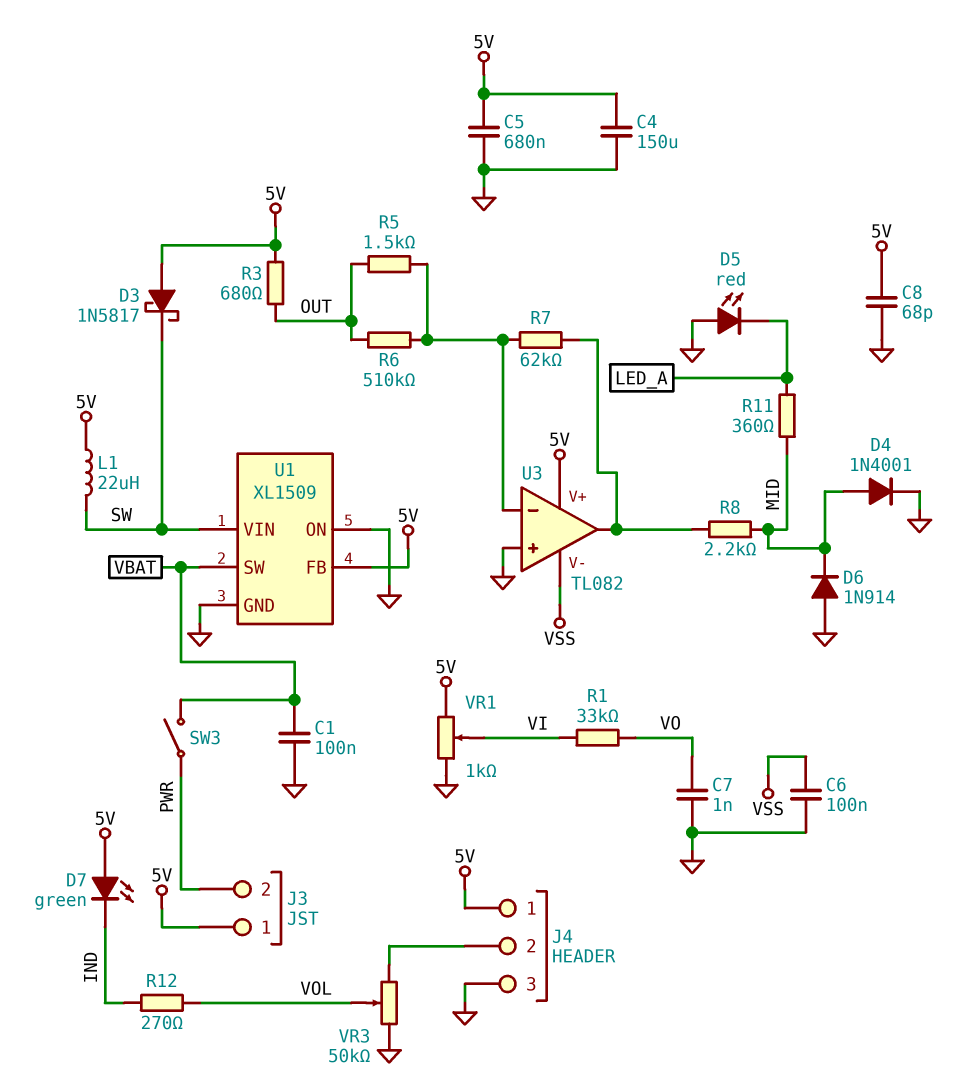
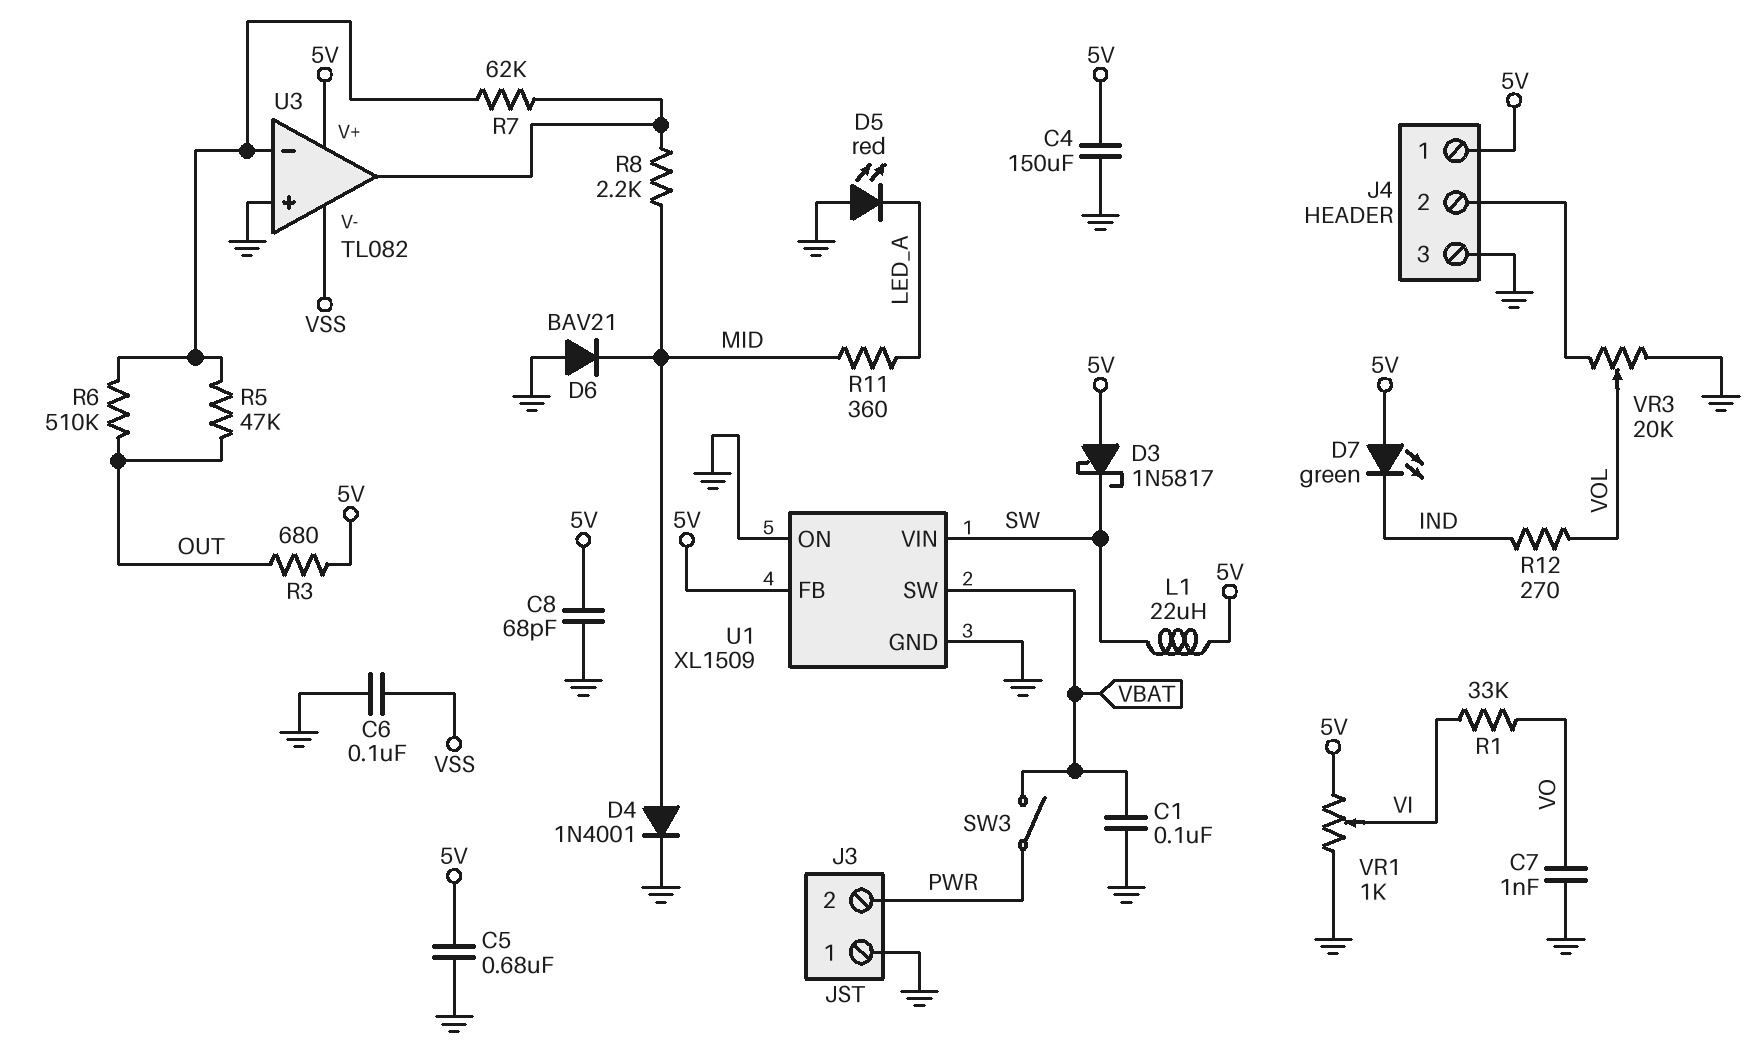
D6: diode 1N914 (A GND, K MID) -> diode BAV21 (A GND, K MID)
J3 pin 1: 5V -> GND
R5: 1.5k (OUT, U3/in-) -> 47k (OUT, U3/in-)
VR3: 50k (GND, J4/2, wiper VOL) -> 20k (GND, J4/2, wiper VOL)

